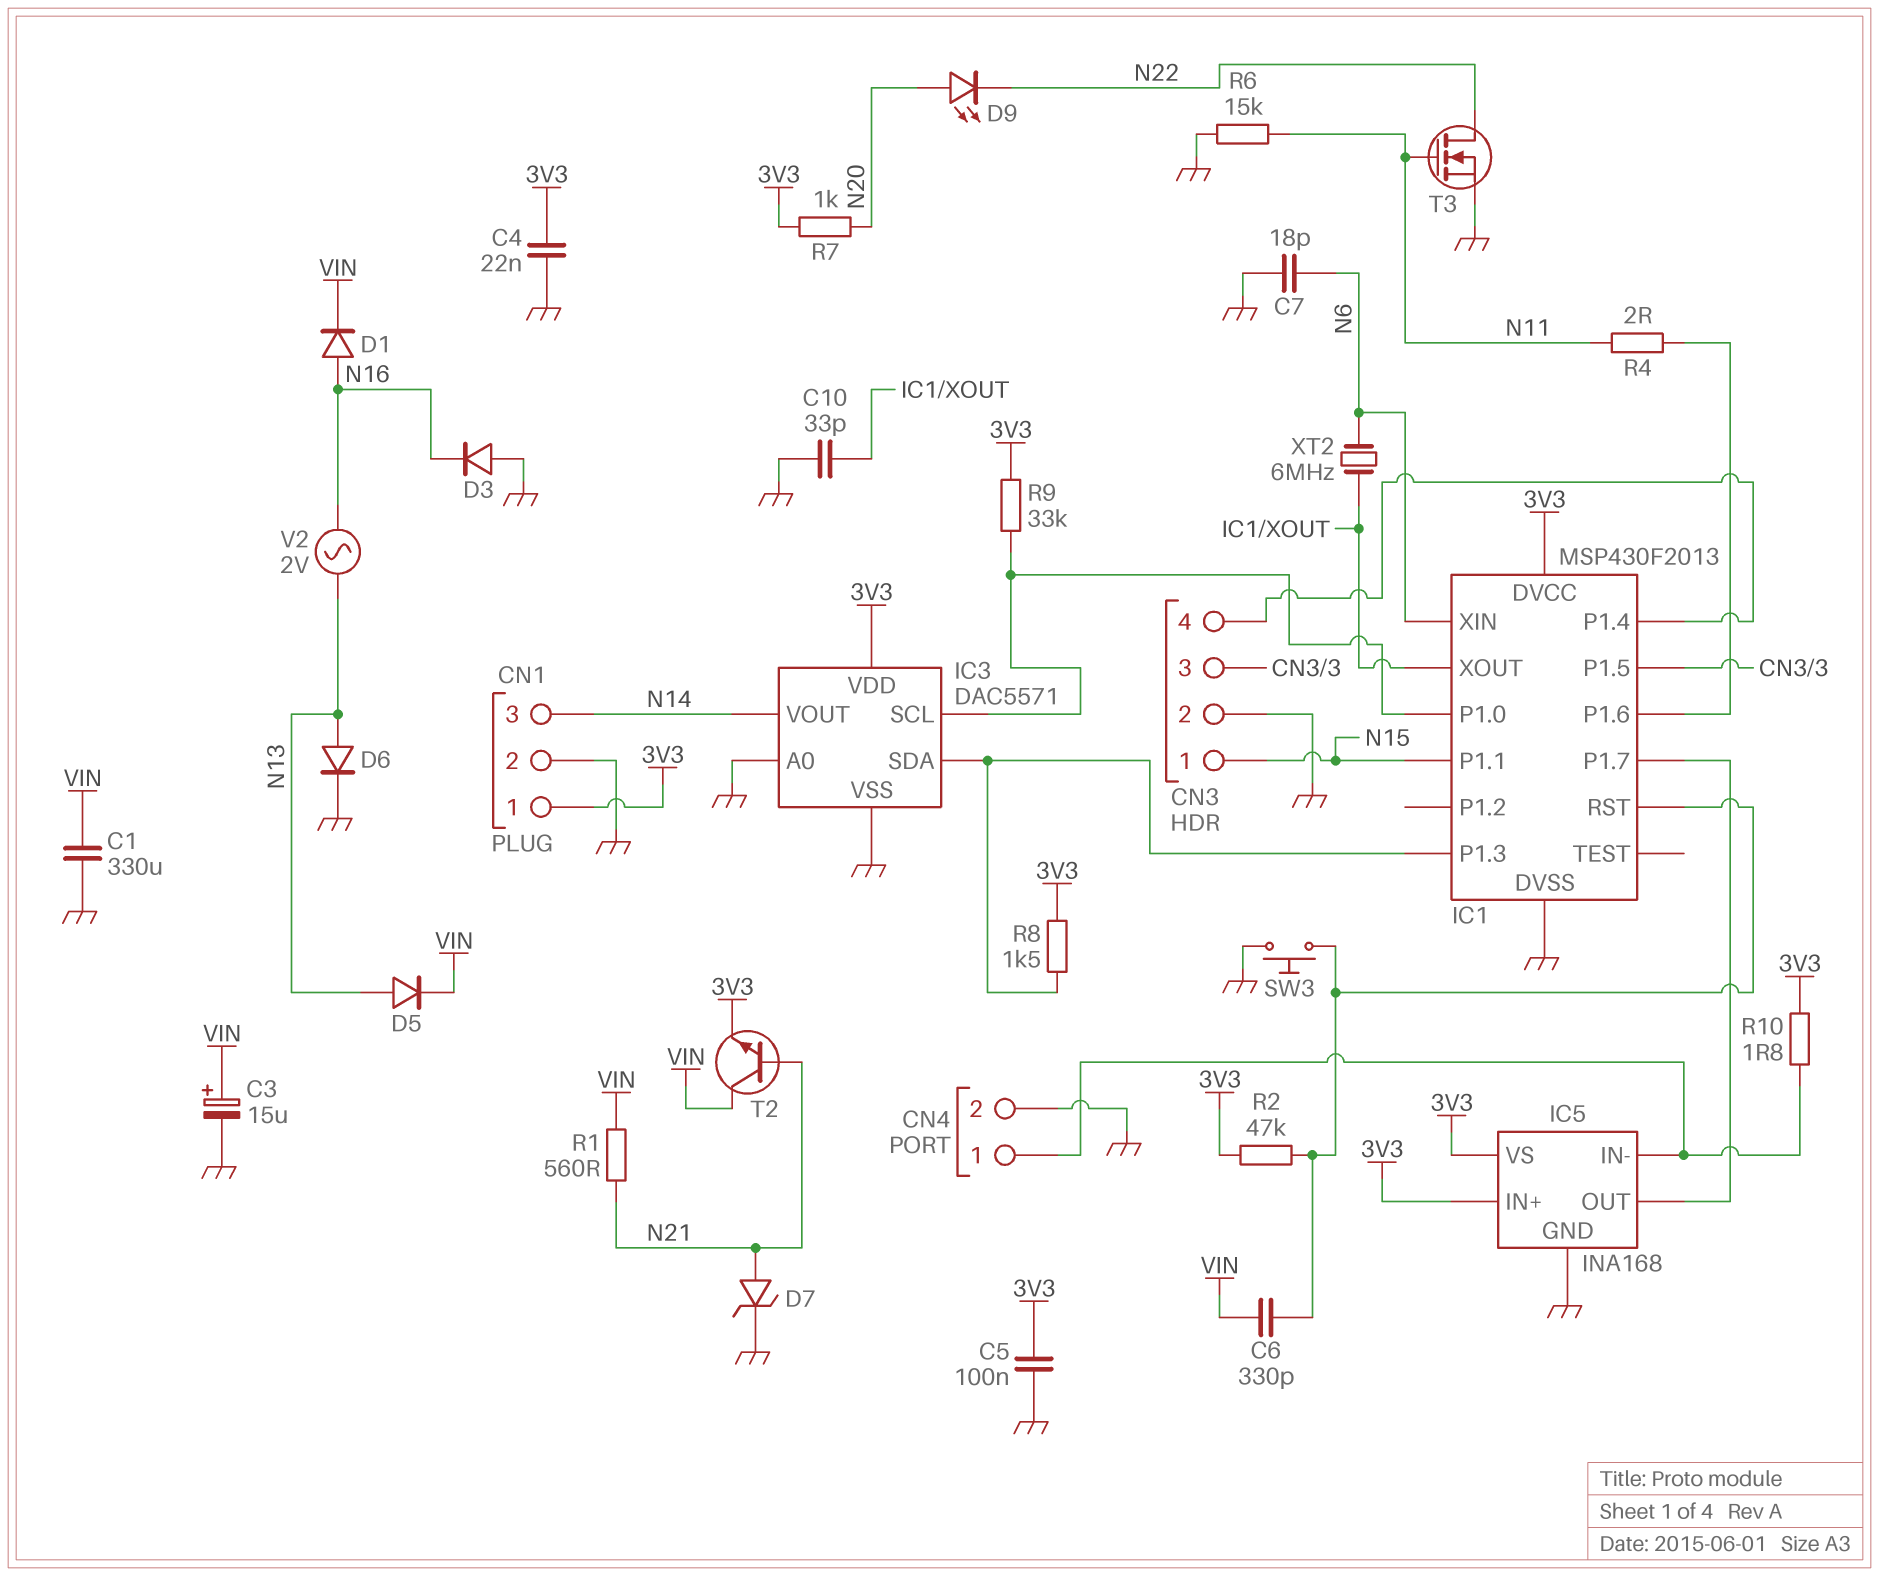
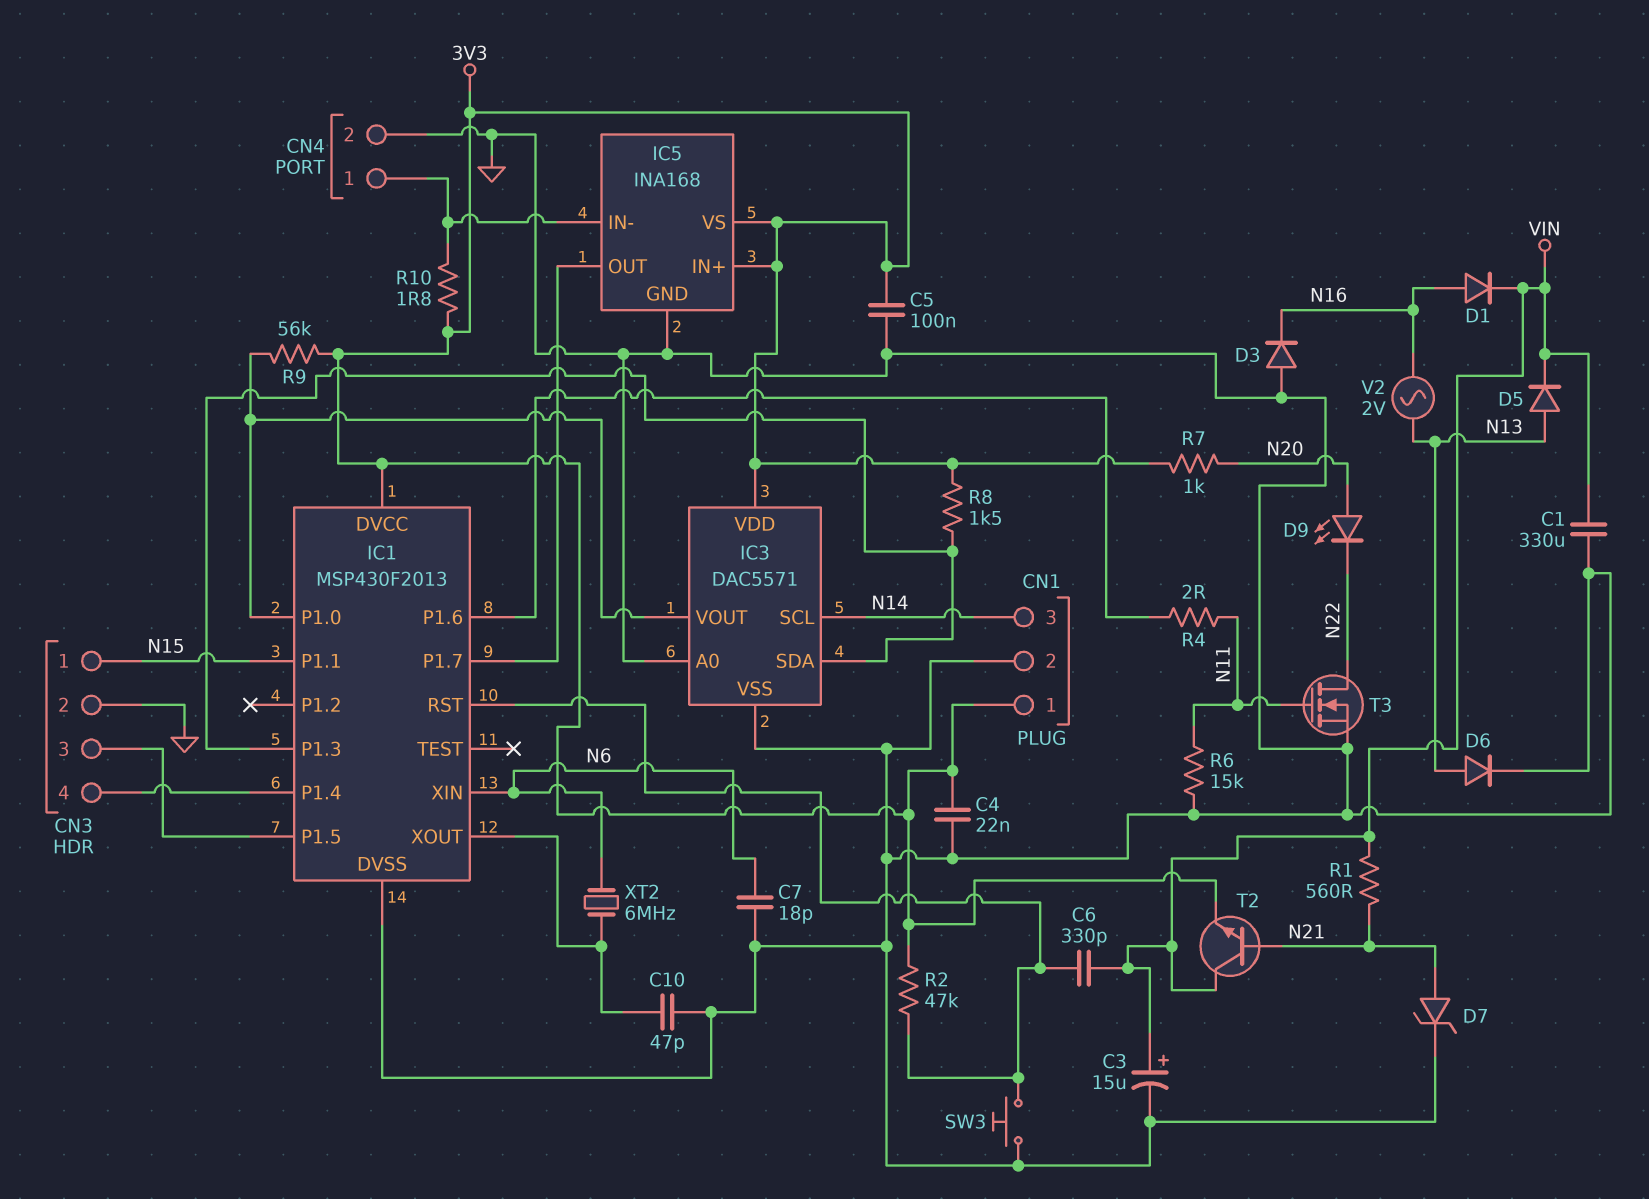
C10: 33pF (GND, IC1/XOUT) -> 47pF (GND, IC1/XOUT)
IC3 pin SCL: IC1/P1.0 -> N14
IC3 pin VOUT: N14 -> IC1/P1.0
R9: 33k (3V3, IC1/P1.0) -> 56k (3V3, IC1/P1.0)

